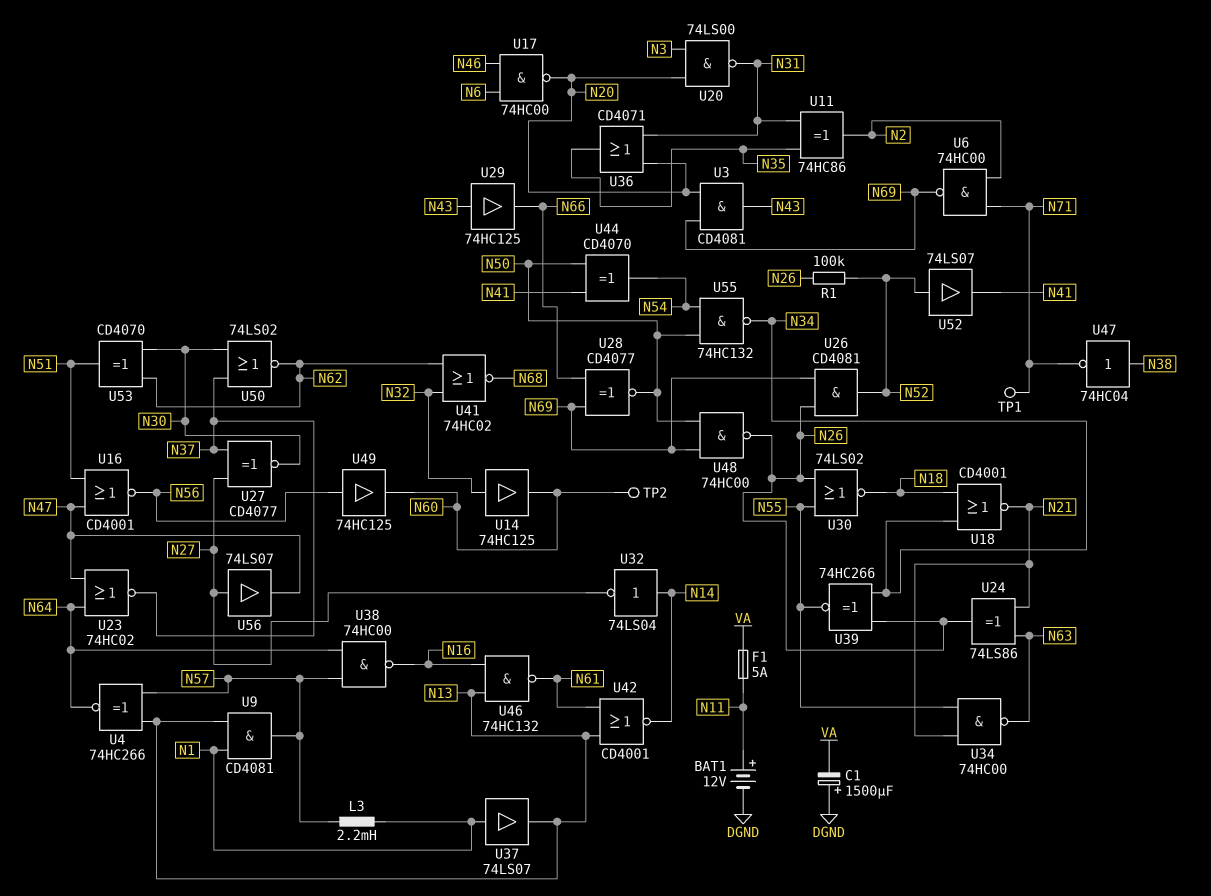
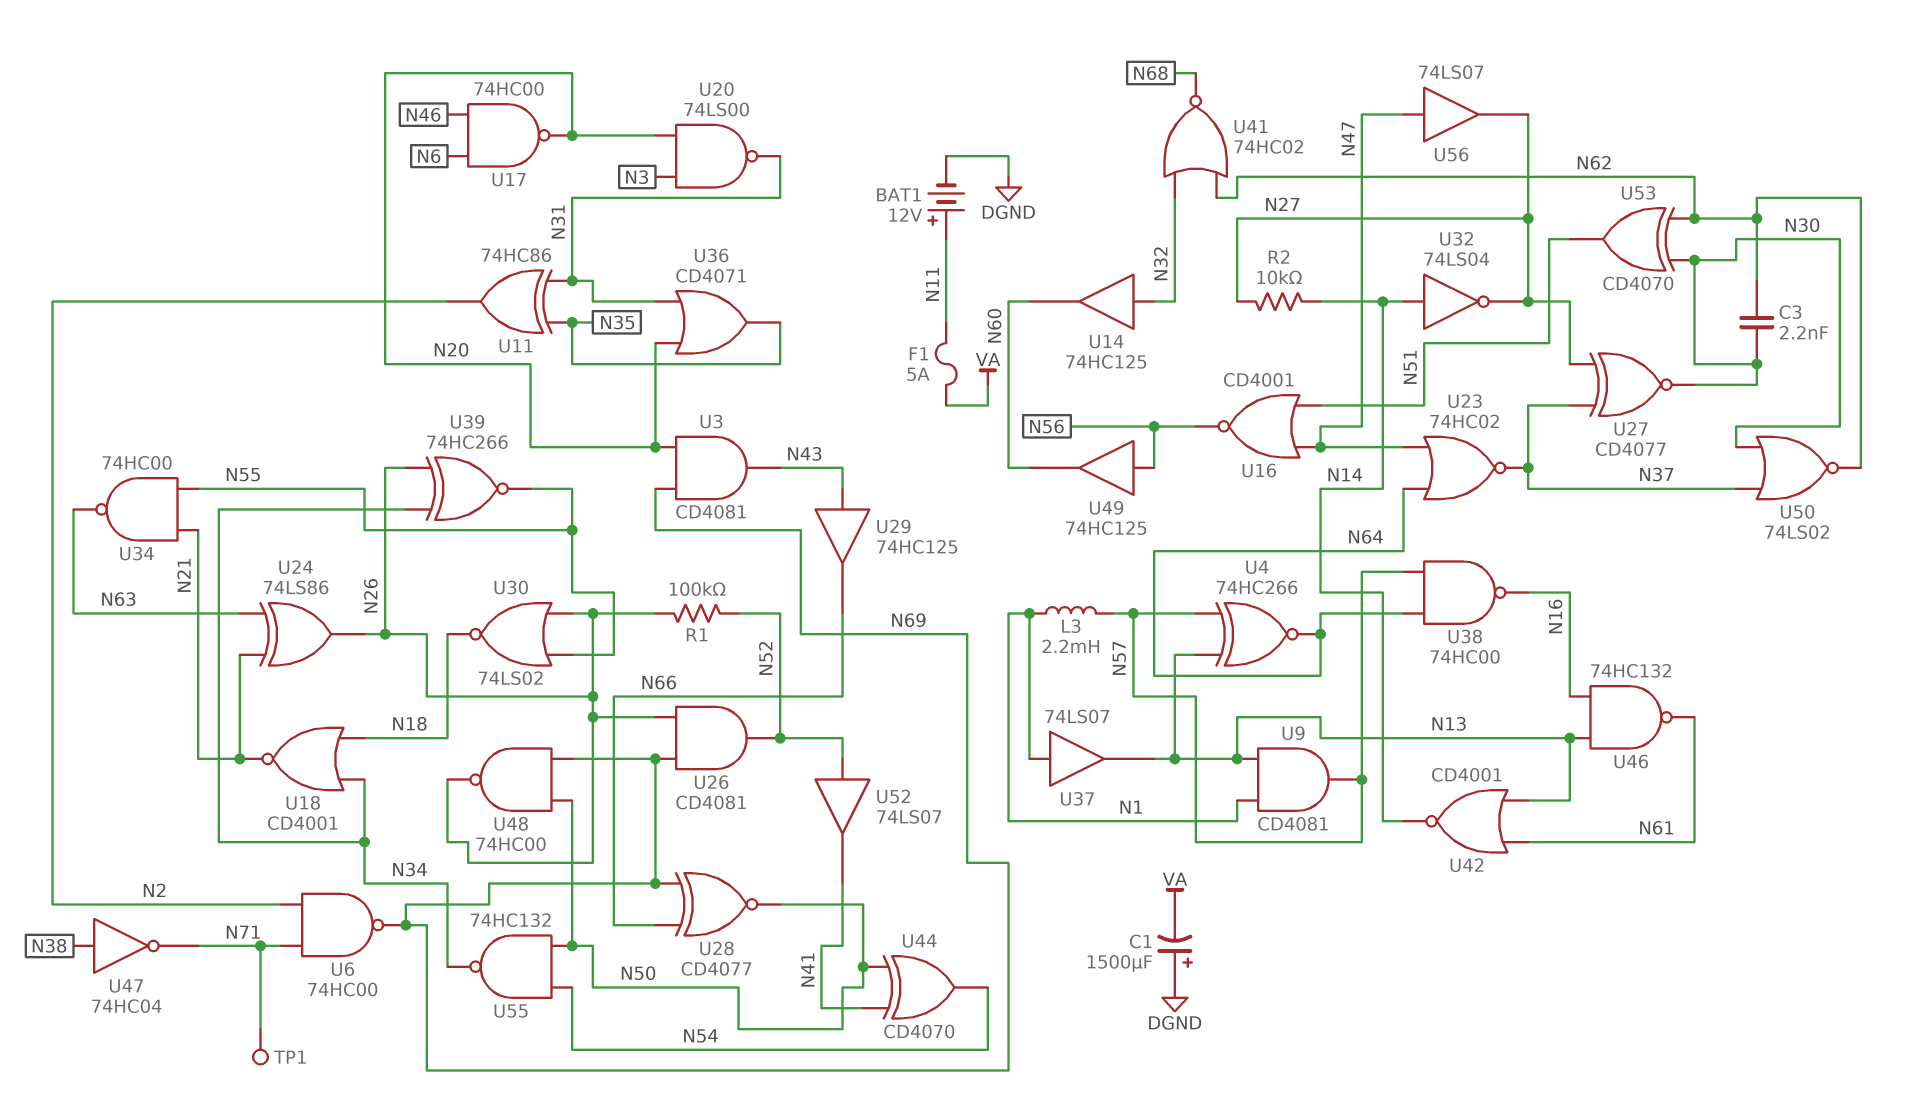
C3: none -> 2.2nF (N30, N62)
R2: none -> 10k (N14, N27)
TP2: test point (N60) -> none
U56: buffer 74LS07 (in N27, out N47) -> buffer 74LS07 (in N47, out N27)

